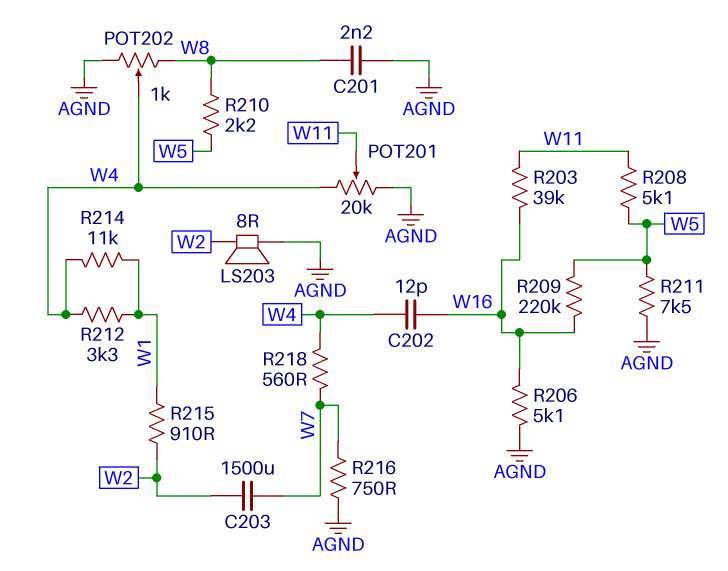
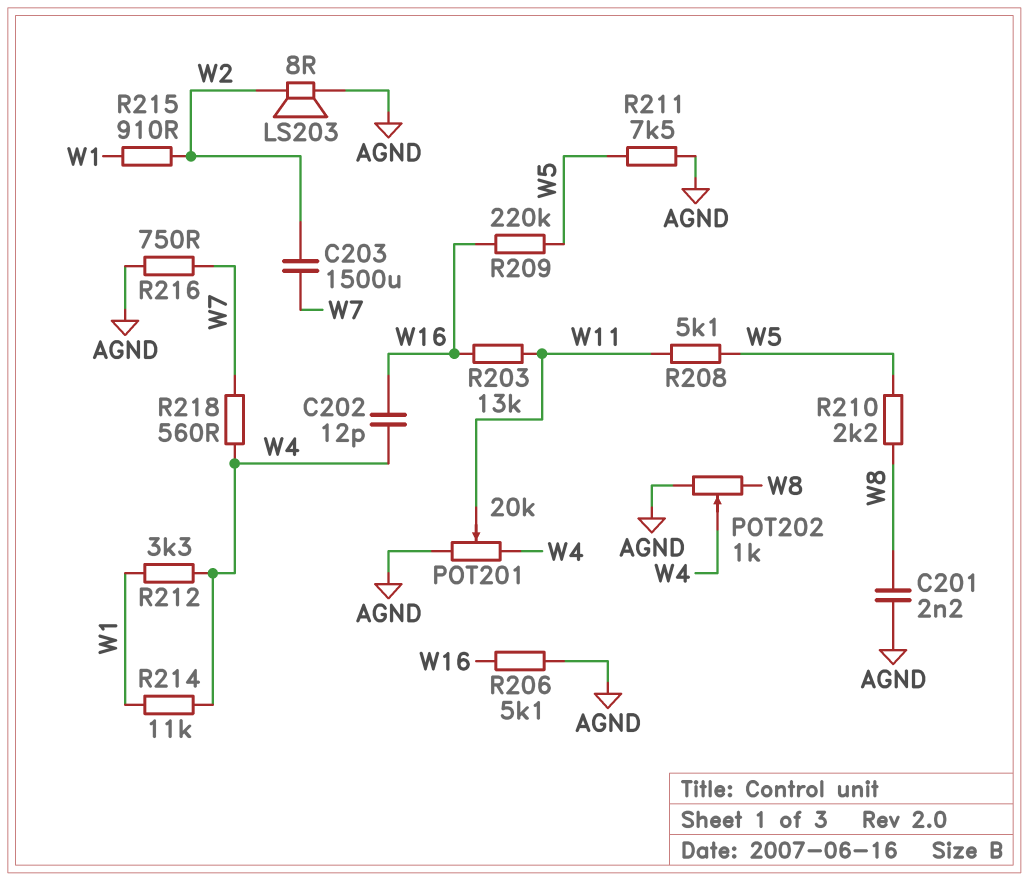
R203: 39k (W11, W16) -> 13k (W11, W16)

